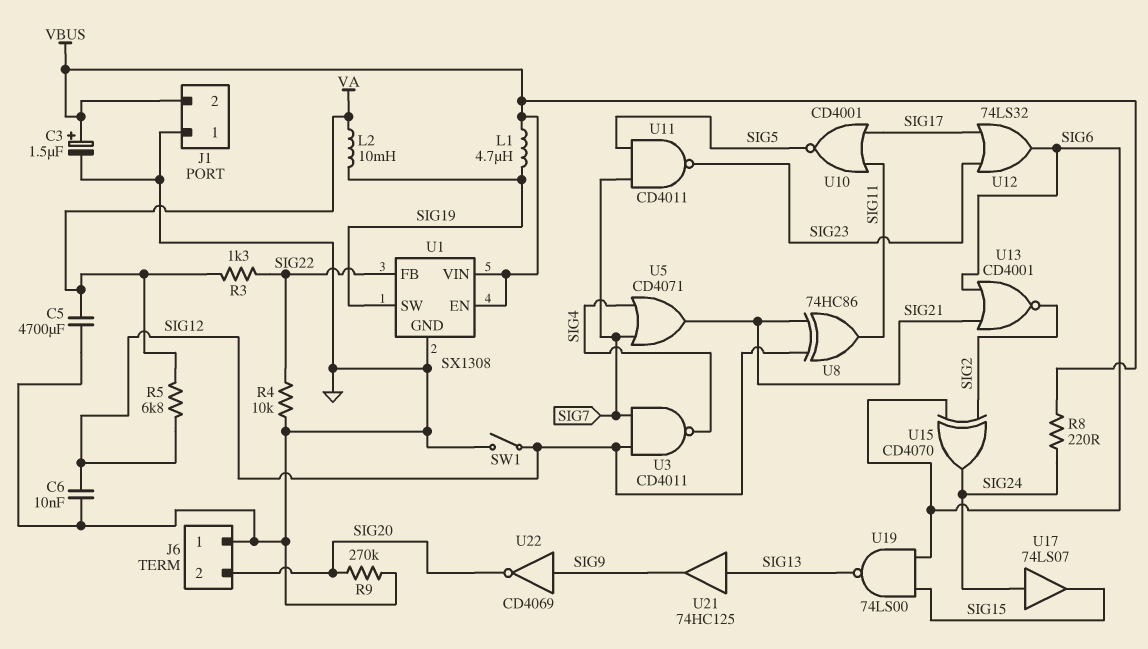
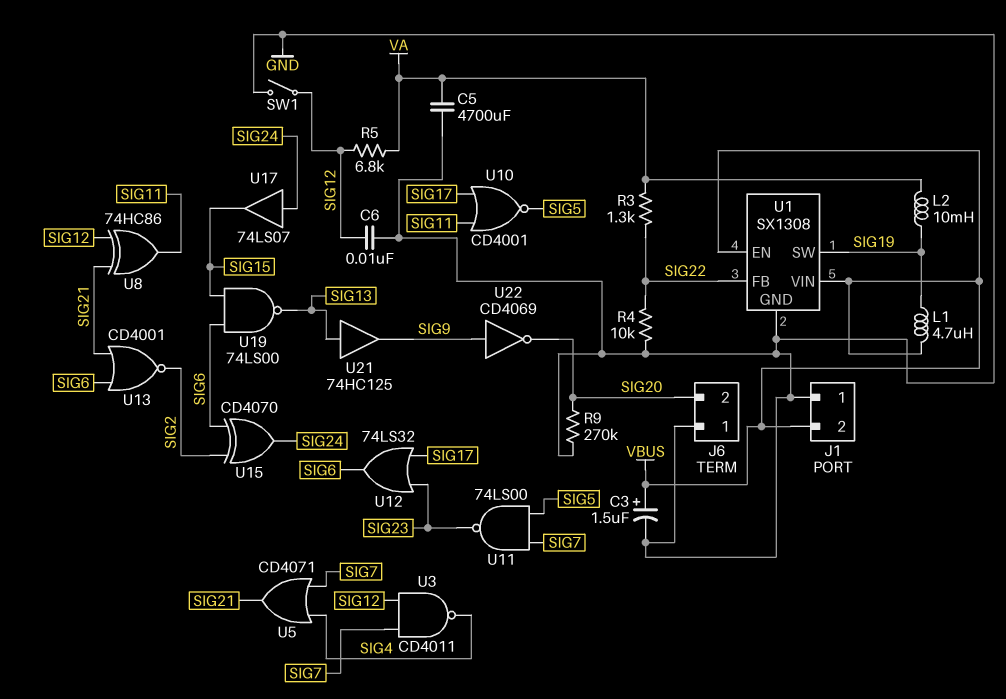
R8: 220 (SIG24, VBUS) -> none
U11: NAND CD4011 (in SIG5, in SIG7, out SIG23) -> NAND 74LS00 (in SIG5, in SIG7, out SIG23)

